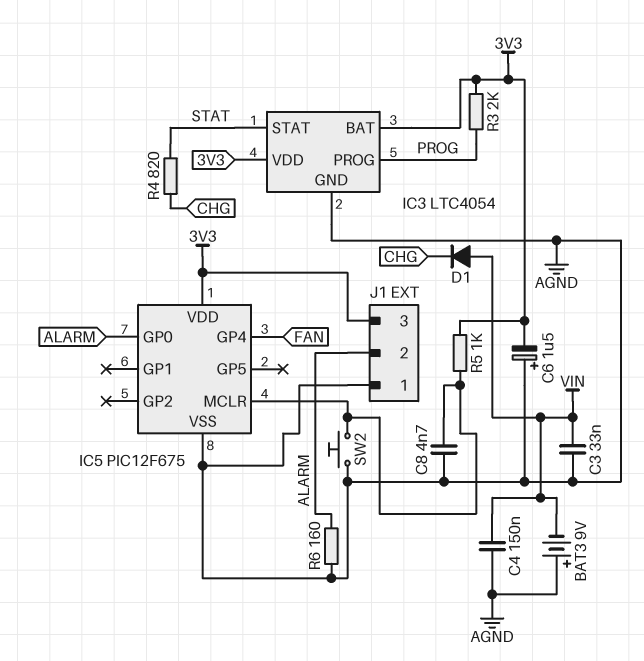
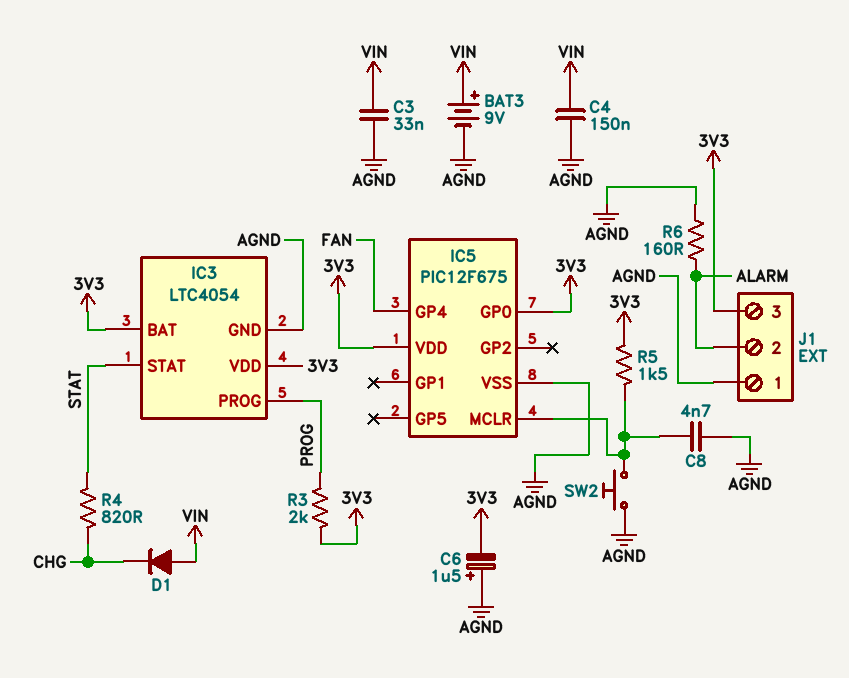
BAT3: 9V (plus AGND, minus VIN) -> 9V (plus VIN, minus AGND)
IC5 pin GP0: ALARM -> 3V3
R5: 1k (3V3, IC5/MCLR) -> 1.5k (3V3, IC5/MCLR)

